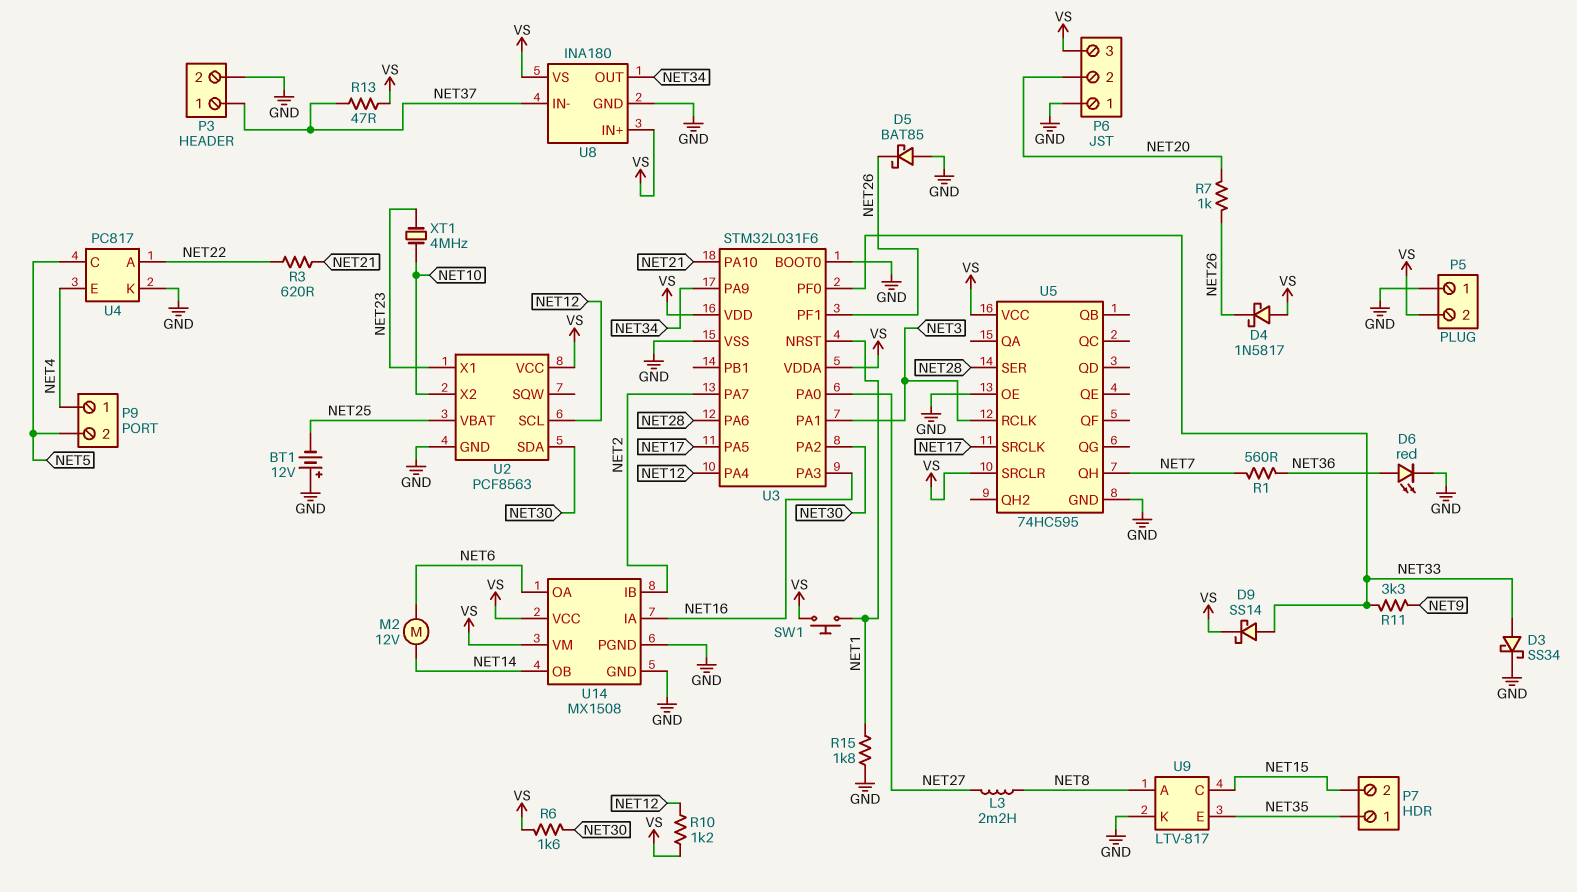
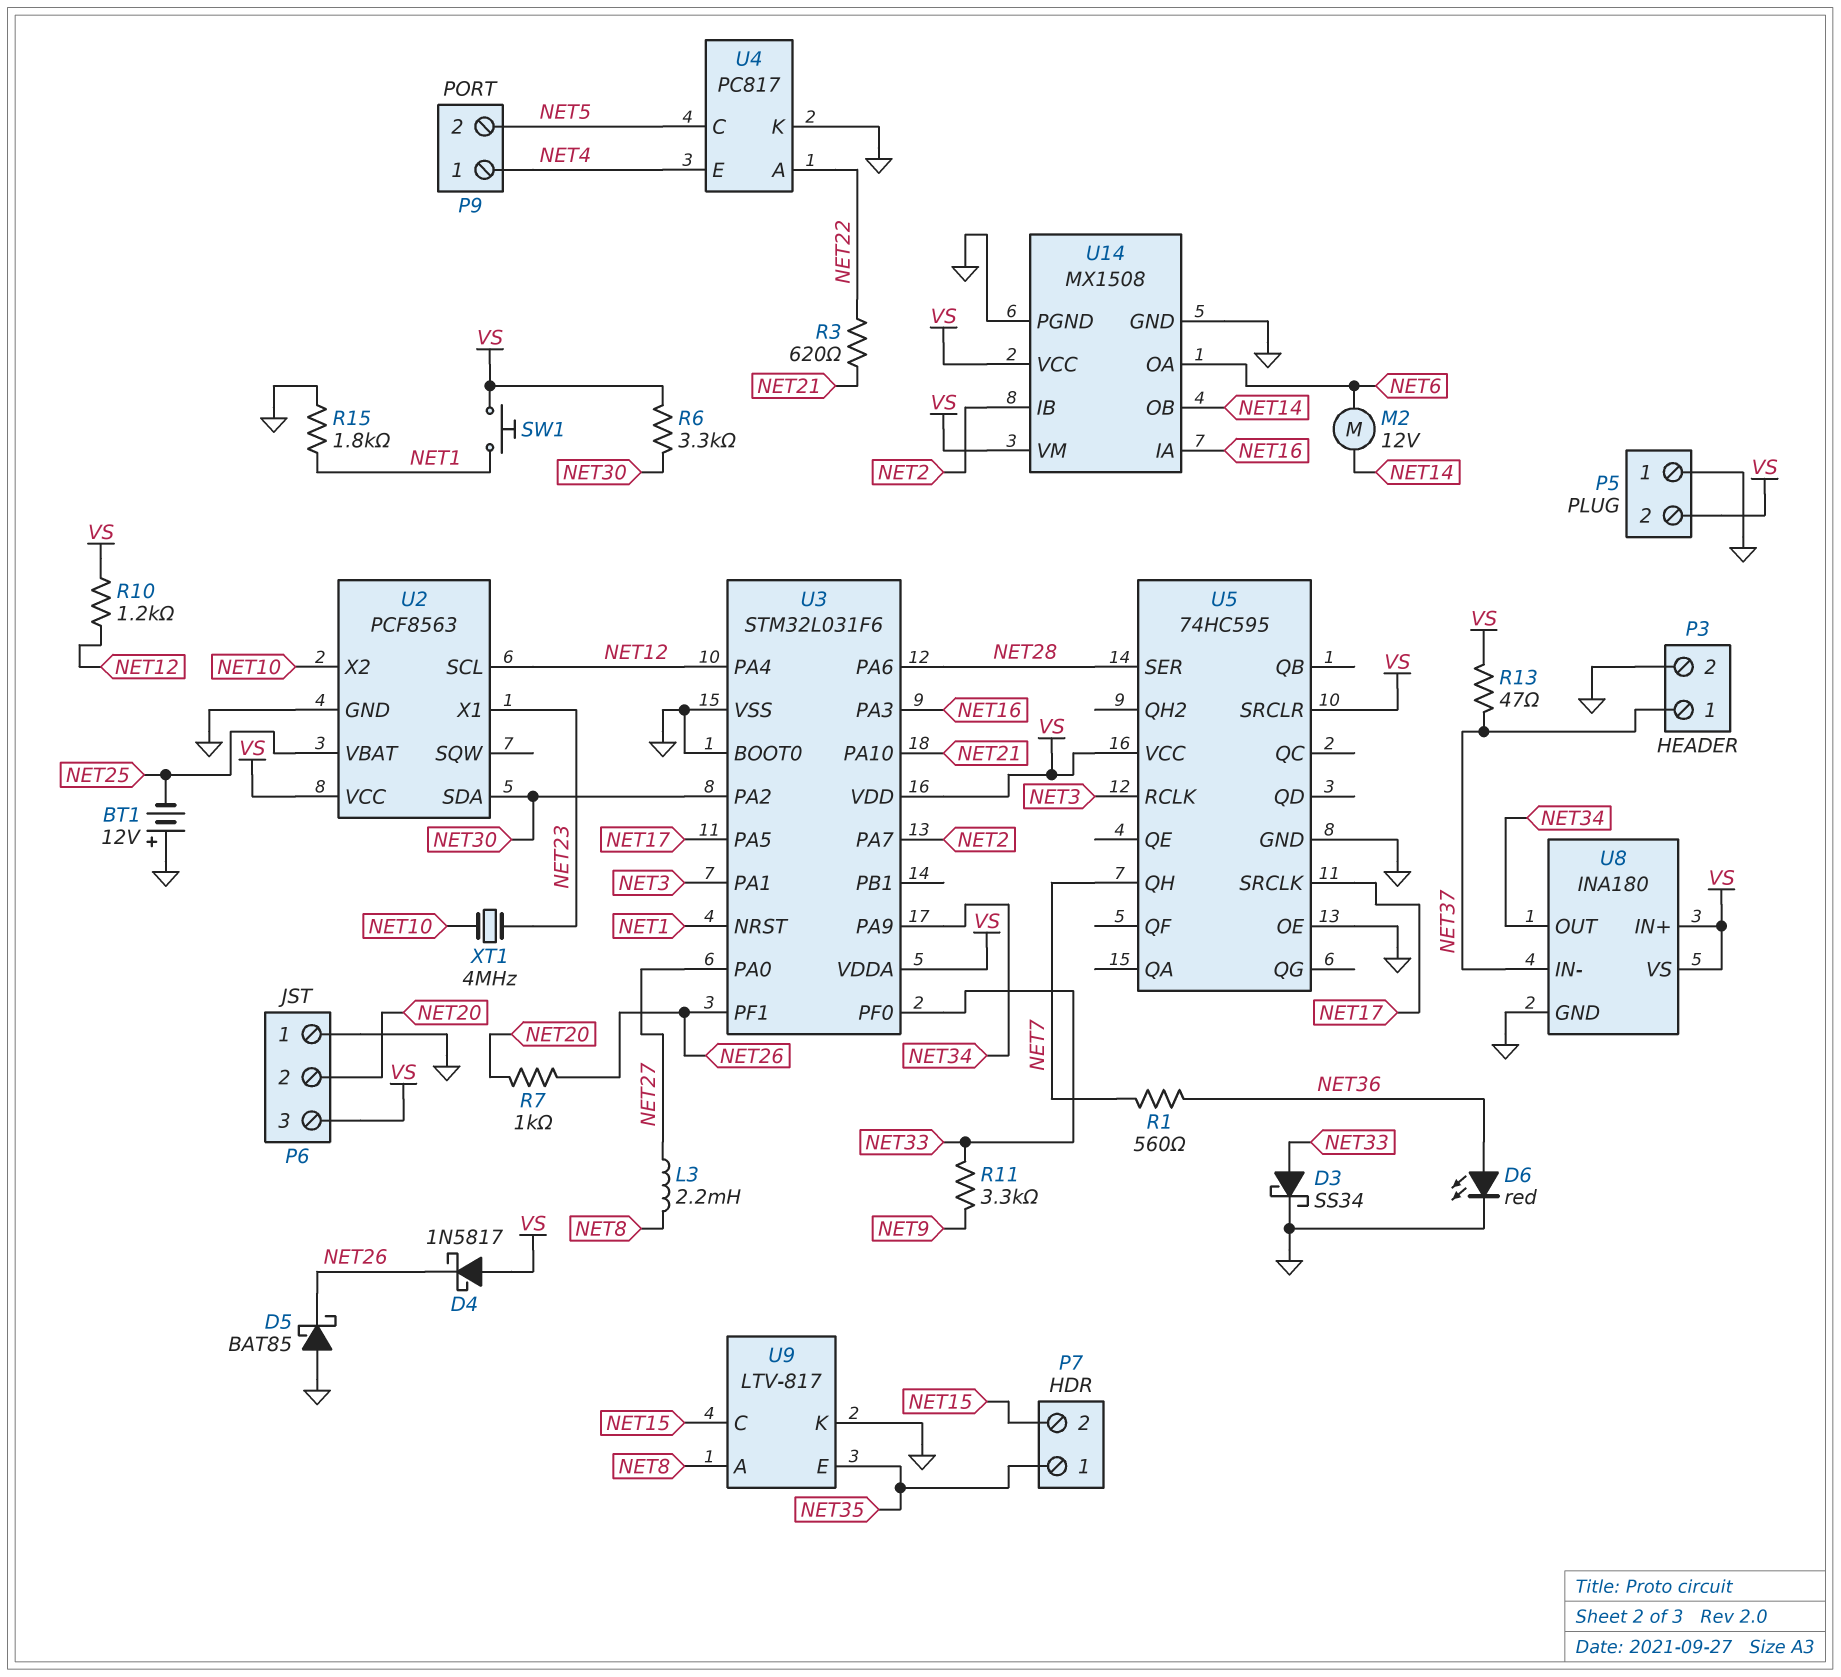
D9: schottky SS14 (A NET33, K VS) -> none
R6: 1.6k (NET30, VS) -> 3.3k (NET30, VS)

